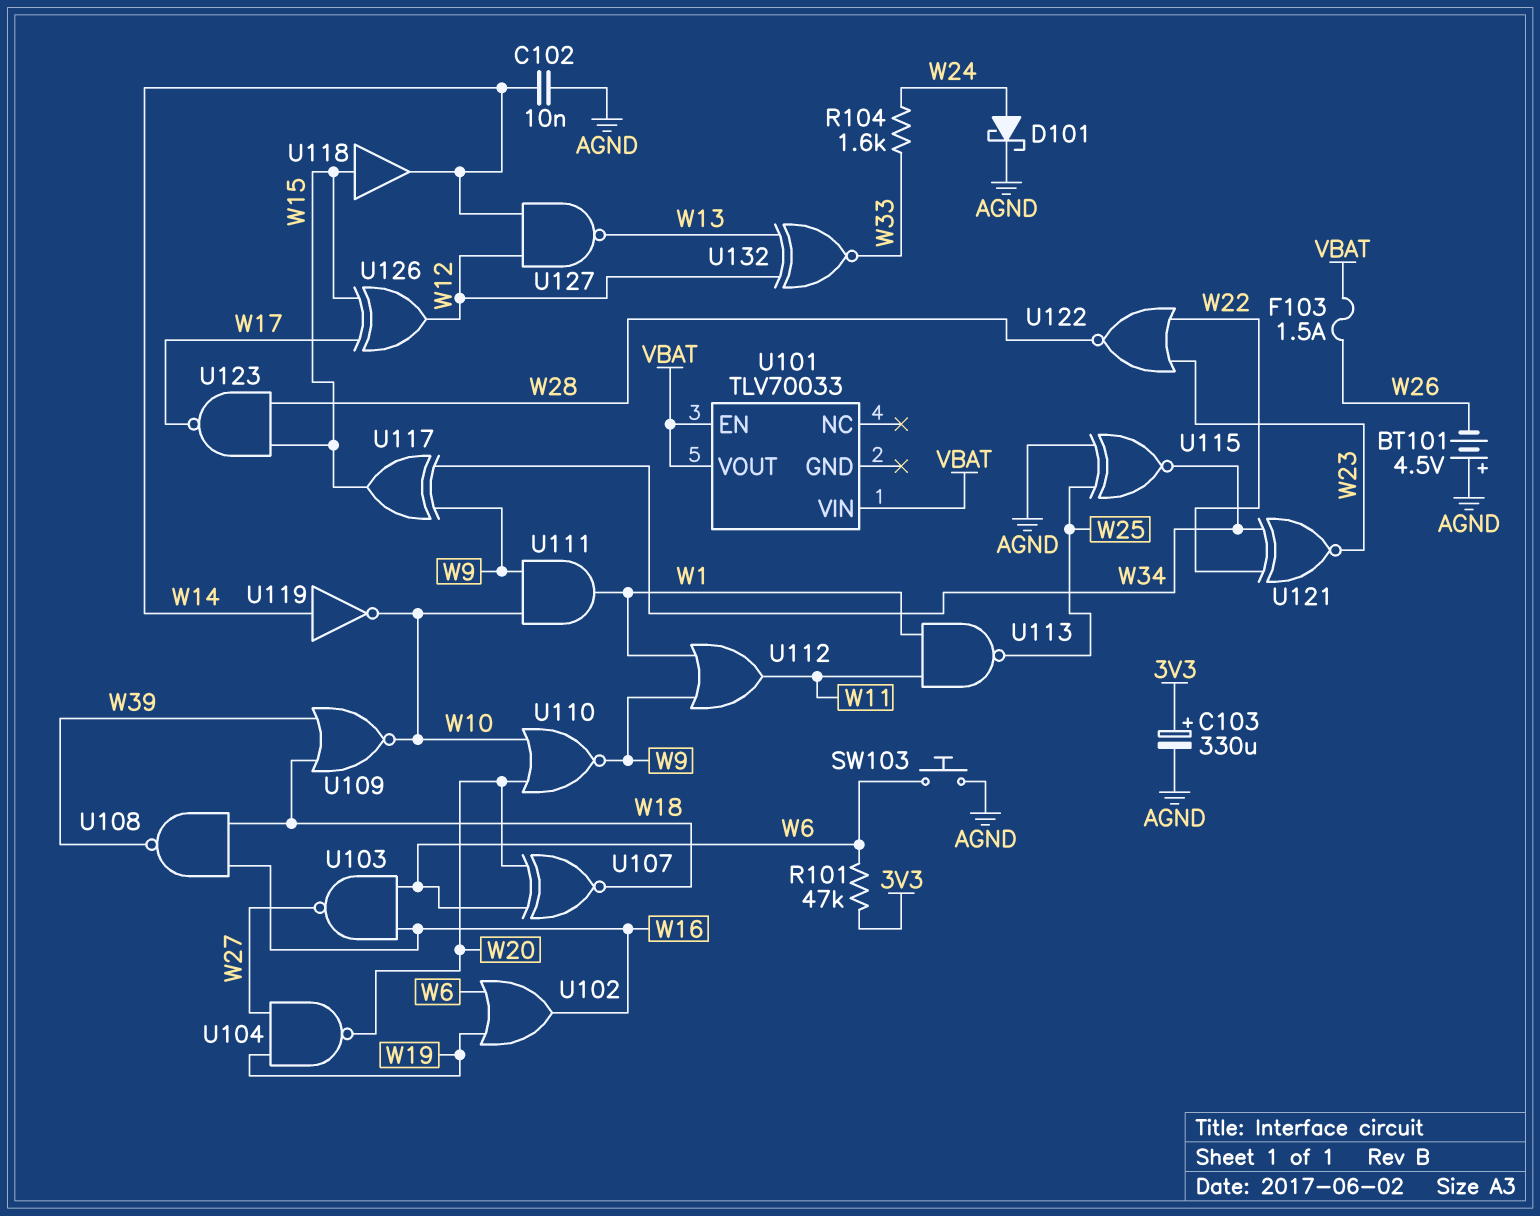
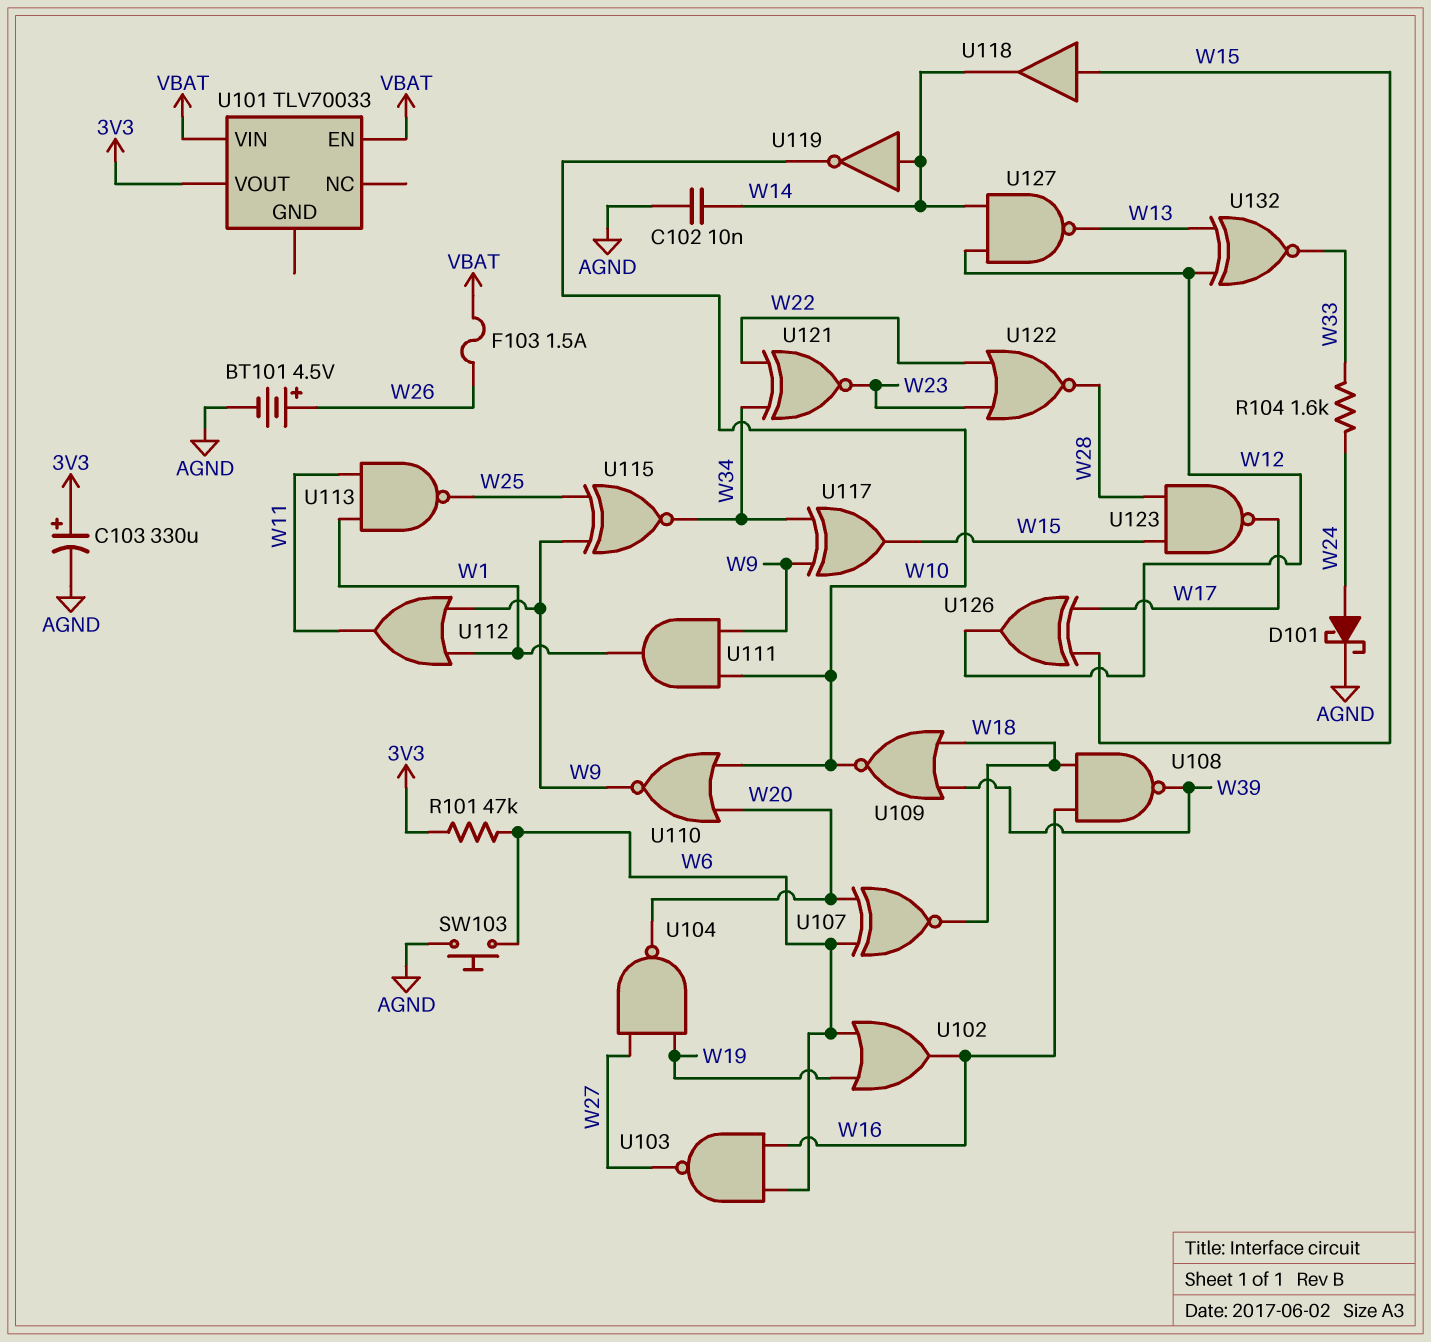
BT101: 4.5V (plus AGND, minus W26) -> 4.5V (plus W26, minus AGND)
U101 pin VOUT: VBAT -> 3V3
U115: XNOR (in AGND, in W25, out W34) -> XNOR (in W9, in W25, out W34)

